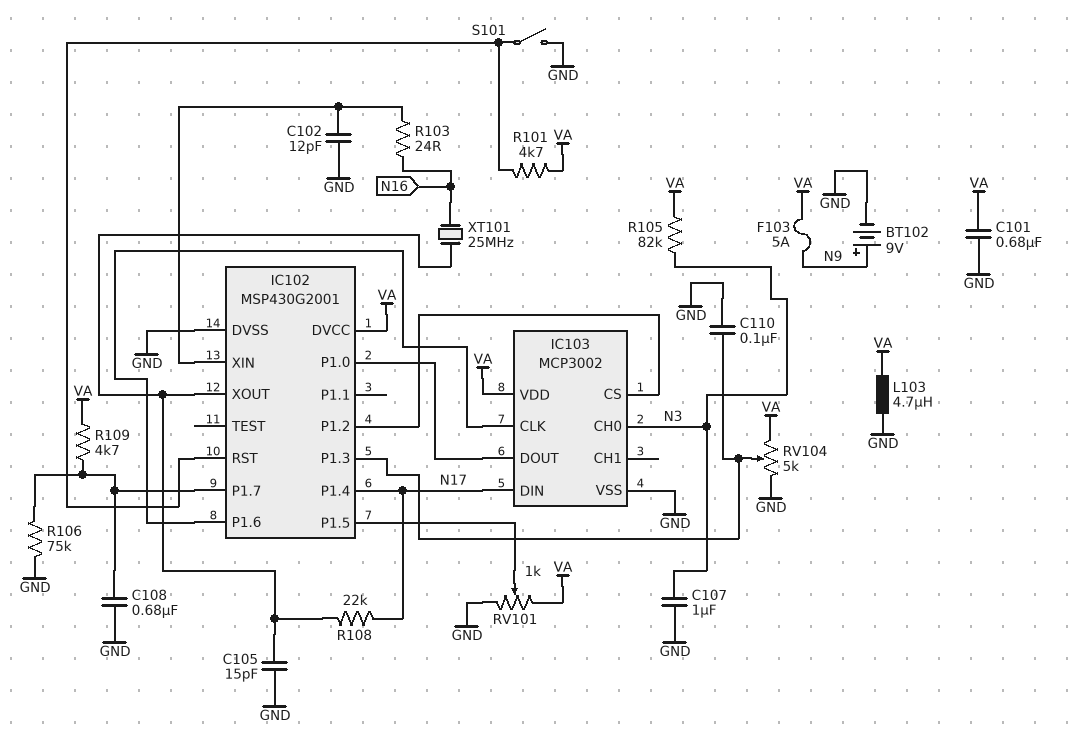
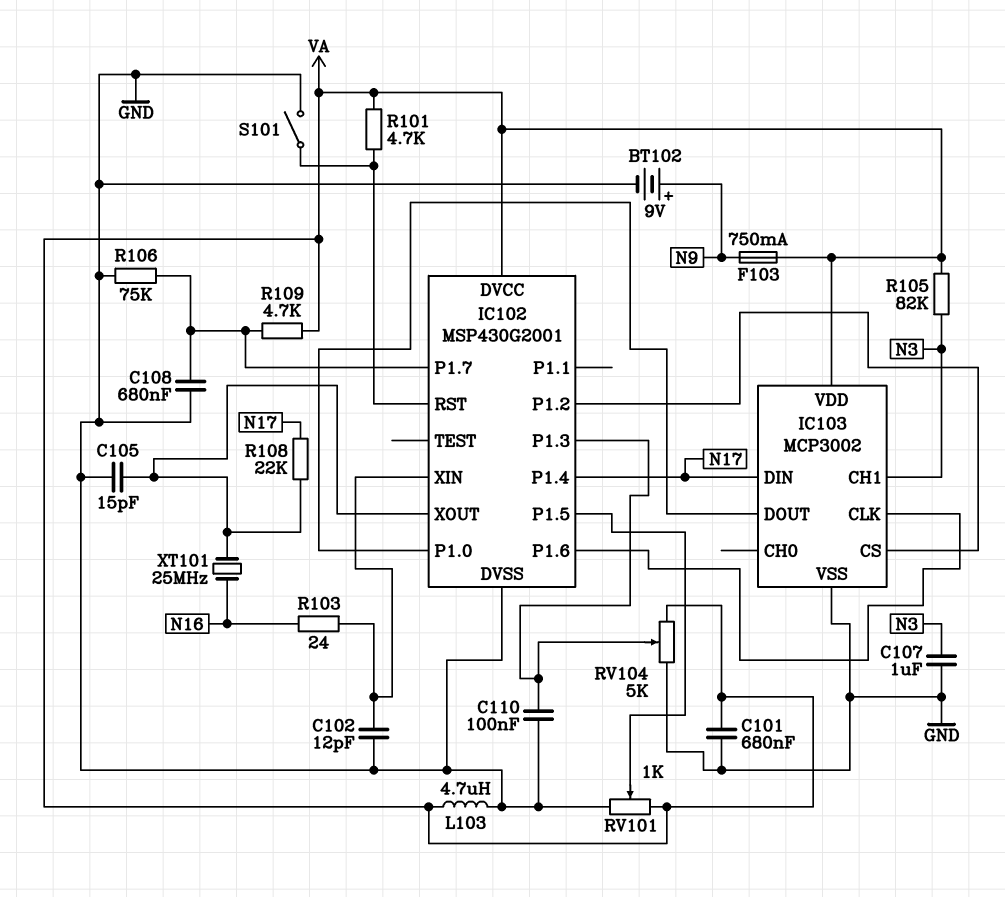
F103: 5A (N9, VA) -> 750mA (N9, VA)
IC103 pin CH0: N3 -> none
IC103 pin CH1: none -> N3

